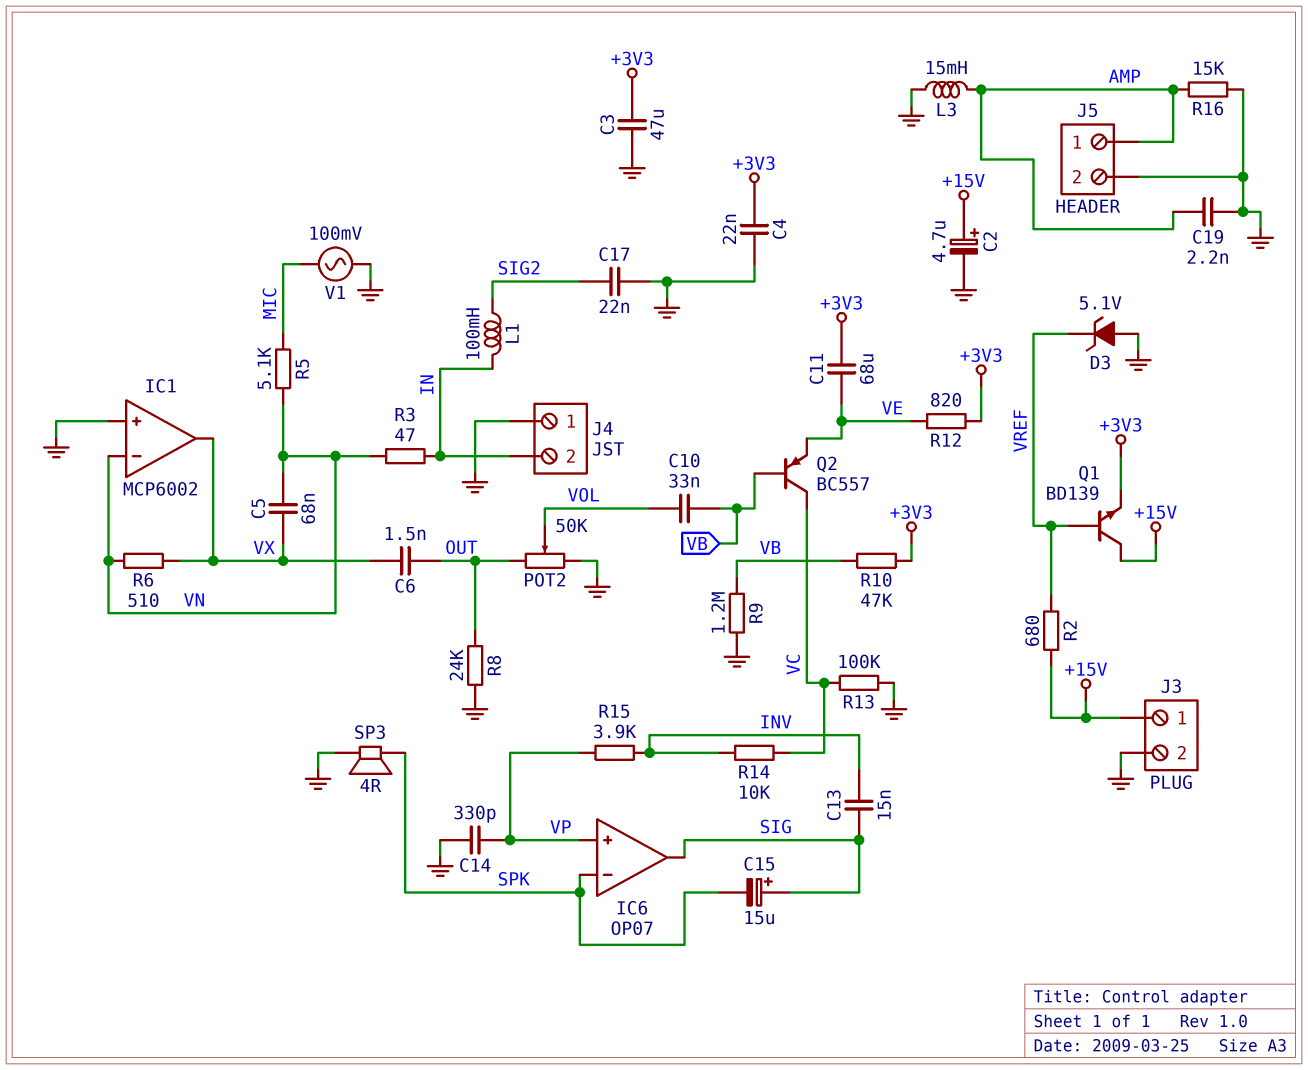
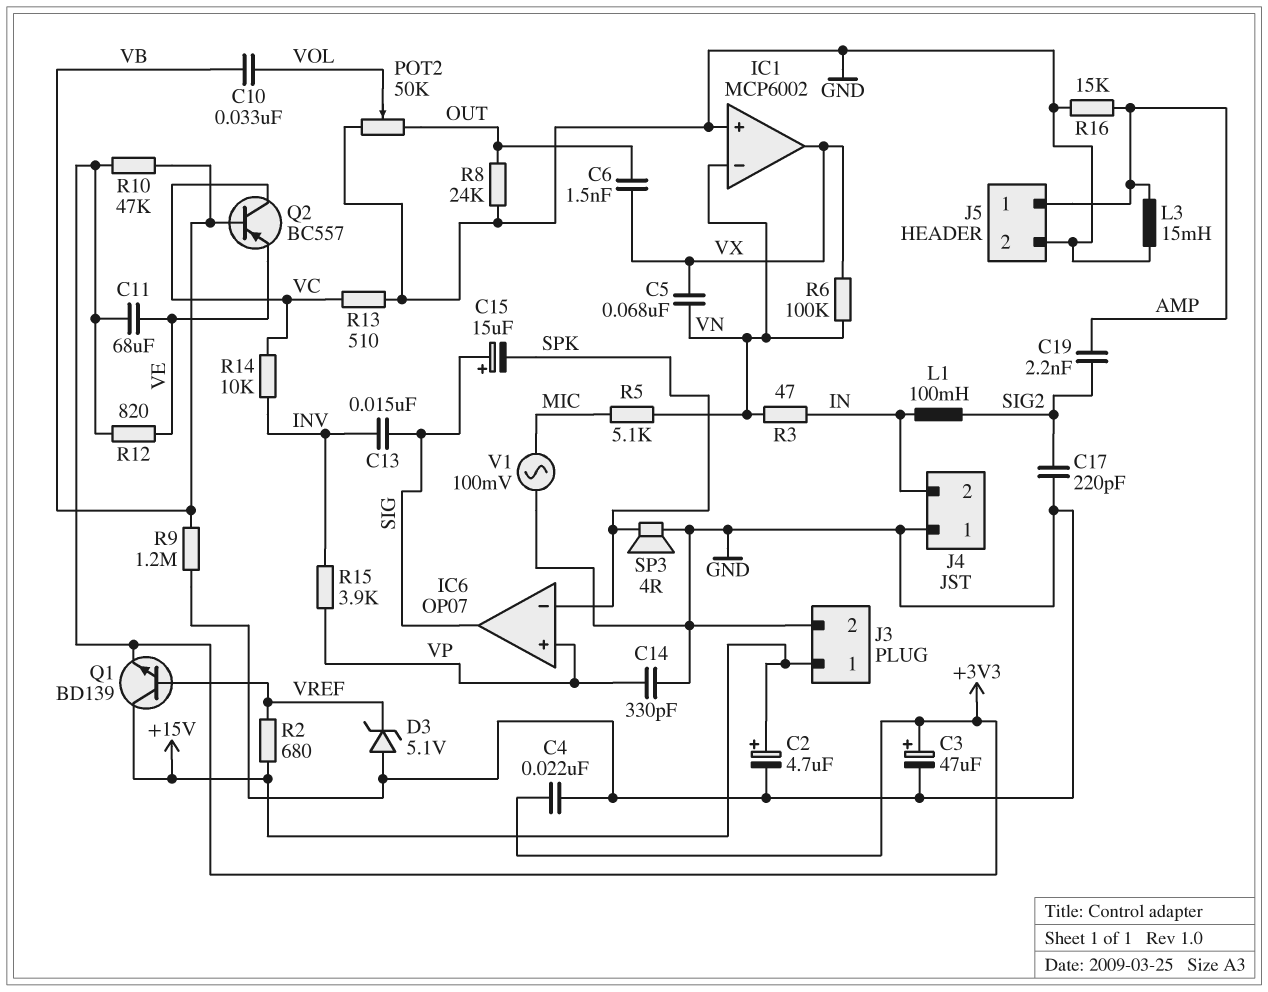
C3: 47uF (+3V3, GND) -> 47uF (plus +3V3, minus GND)
C17: 22nF (GND, SIG2) -> 220pF (GND, SIG2)
C19: 2.2nF (AMP, GND) -> 2.2nF (AMP, SIG2)
R6: 510 (VN, VX) -> 100k (VN, VX)
R13: 100k (GND, VC) -> 510 (GND, VC)

